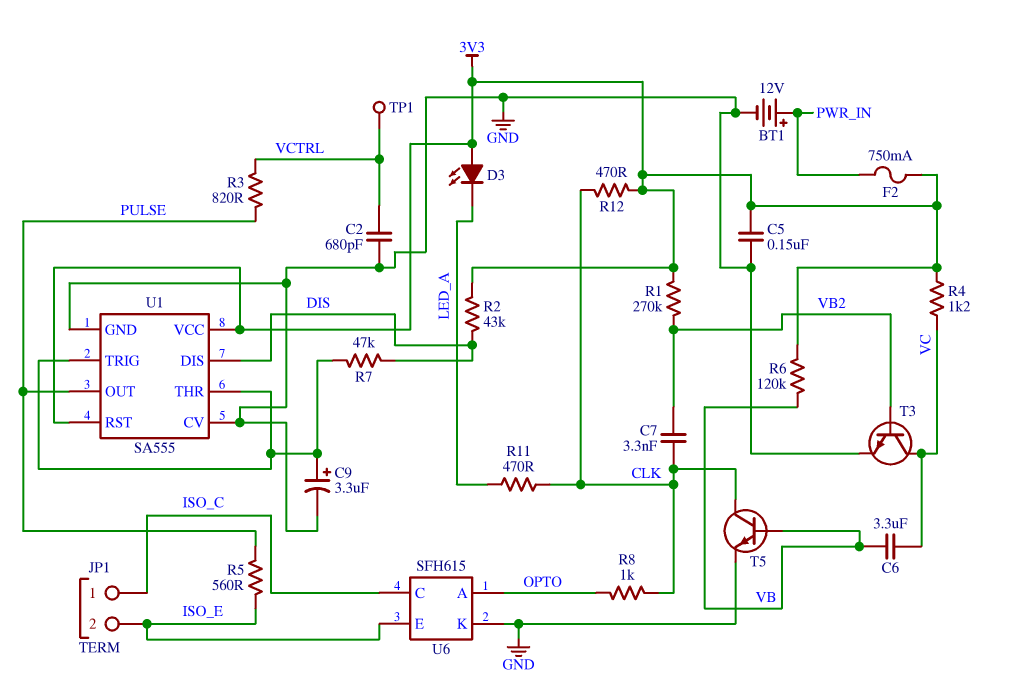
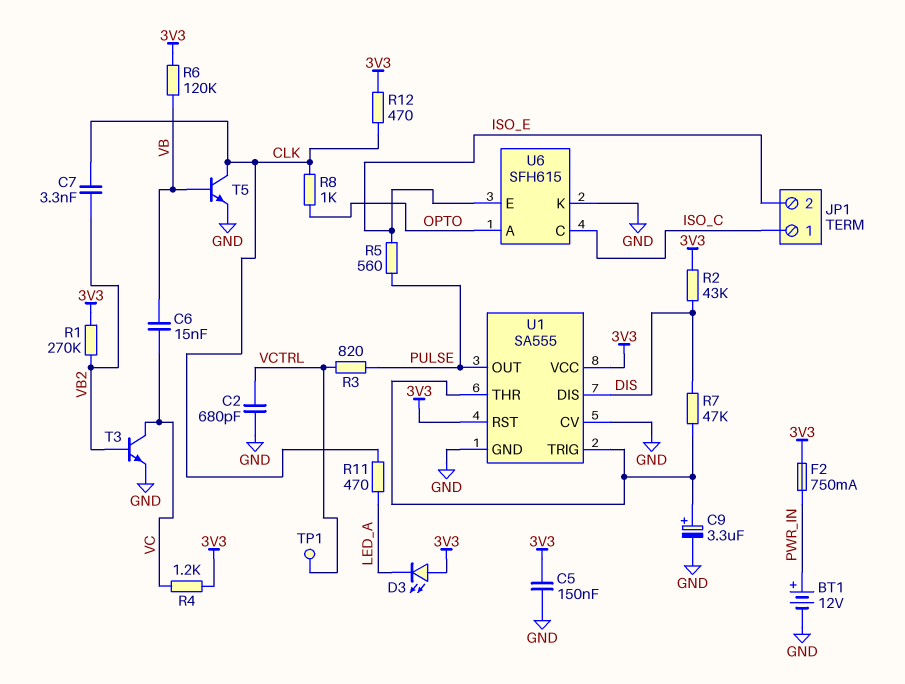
C6: 3.3uF (VB, VC) -> 15nF (VB, VC)

